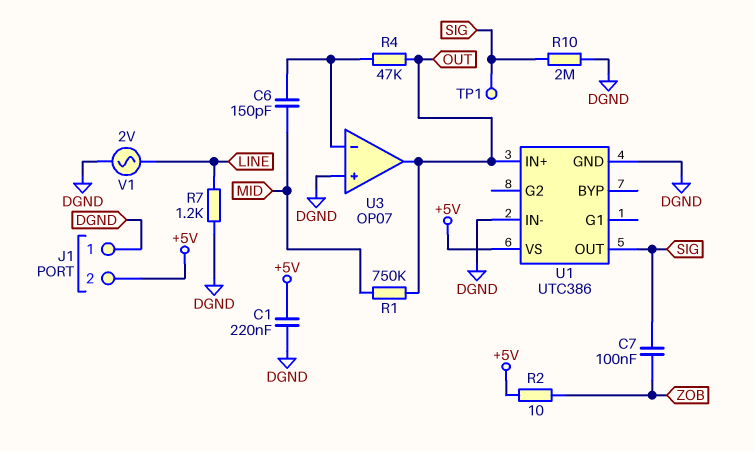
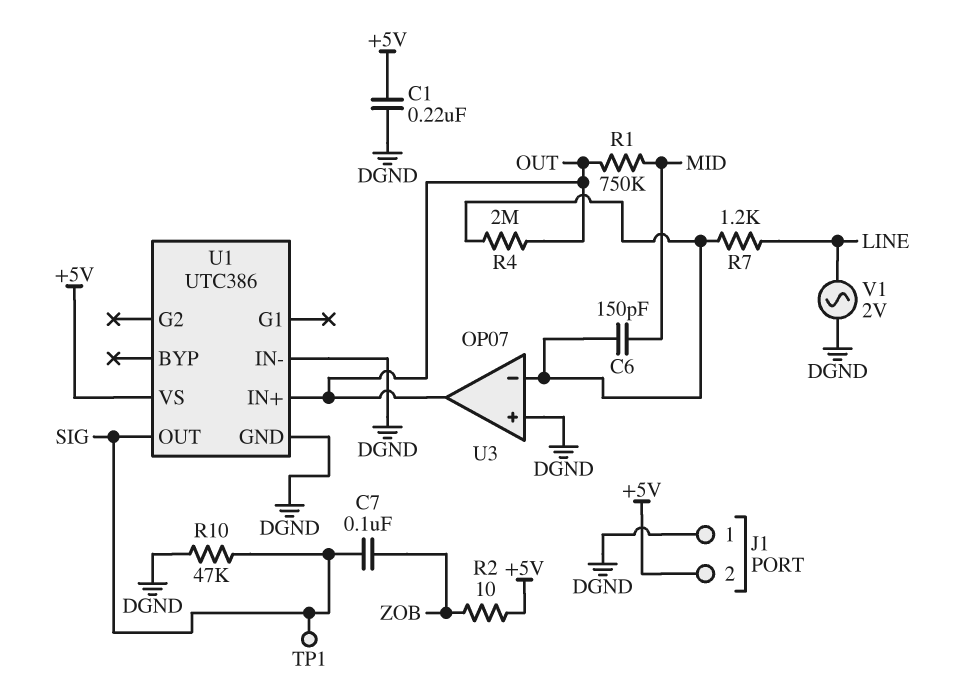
R4: 47k (OUT, U3/in-) -> 2M (OUT, U3/in-)
R7: 1.2k (DGND, LINE) -> 1.2k (LINE, U3/in-)
R10: 2M (DGND, SIG) -> 47k (DGND, SIG)

